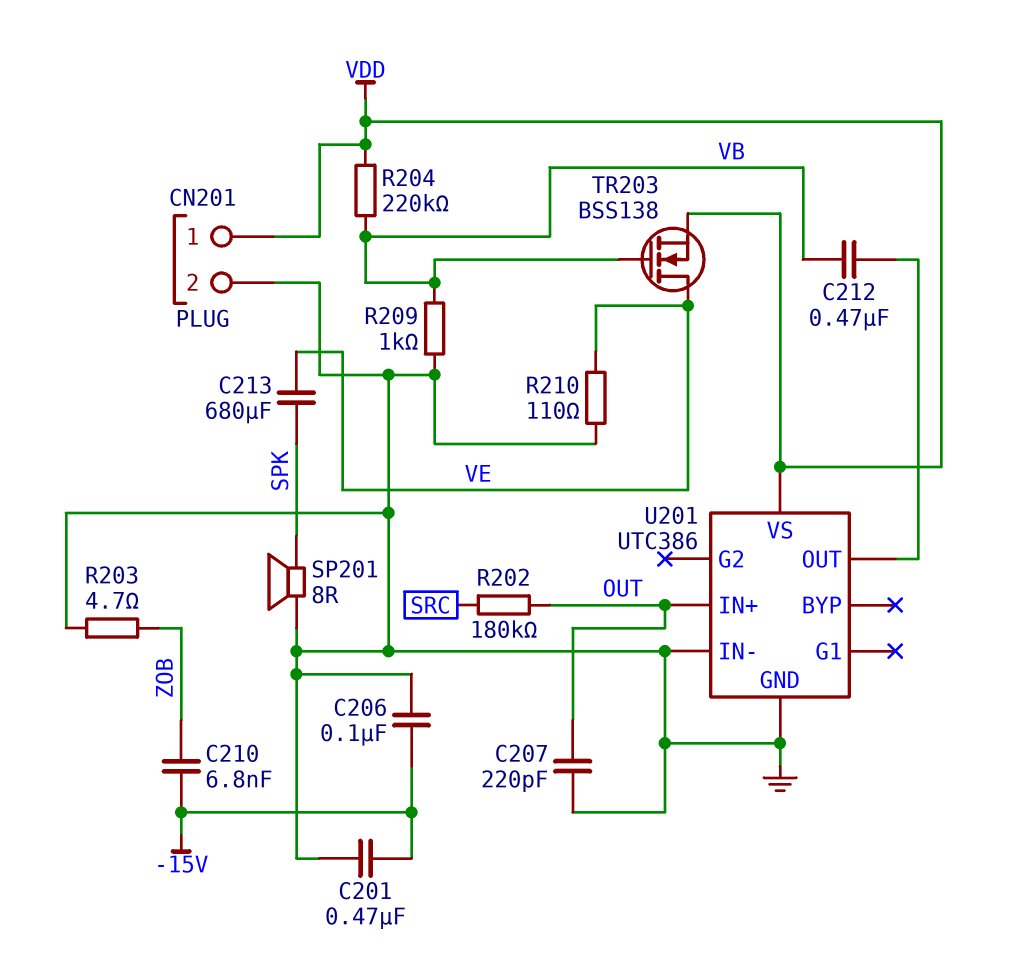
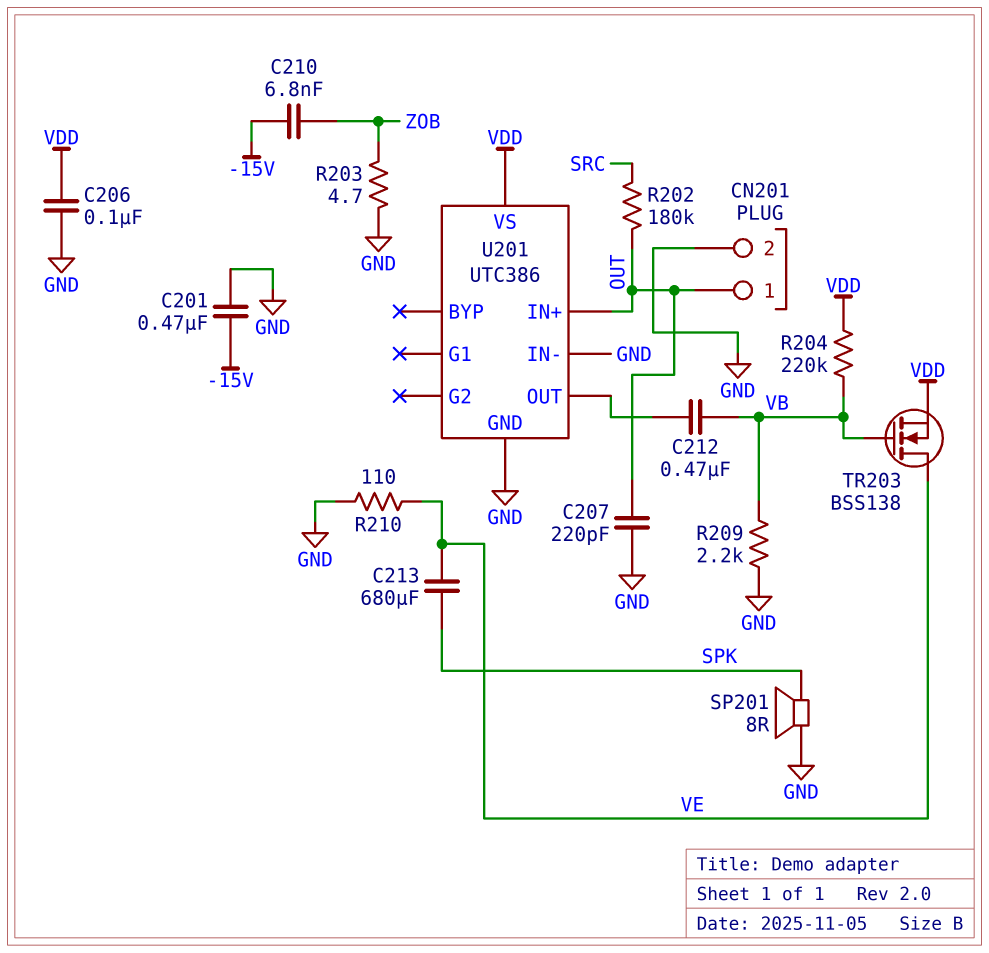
C206: 100nF (-15V, GND) -> 100nF (GND, VDD)
CN201 pin 1: VDD -> OUT
R209: 1k (GND, VB) -> 2.2k (GND, VB)

